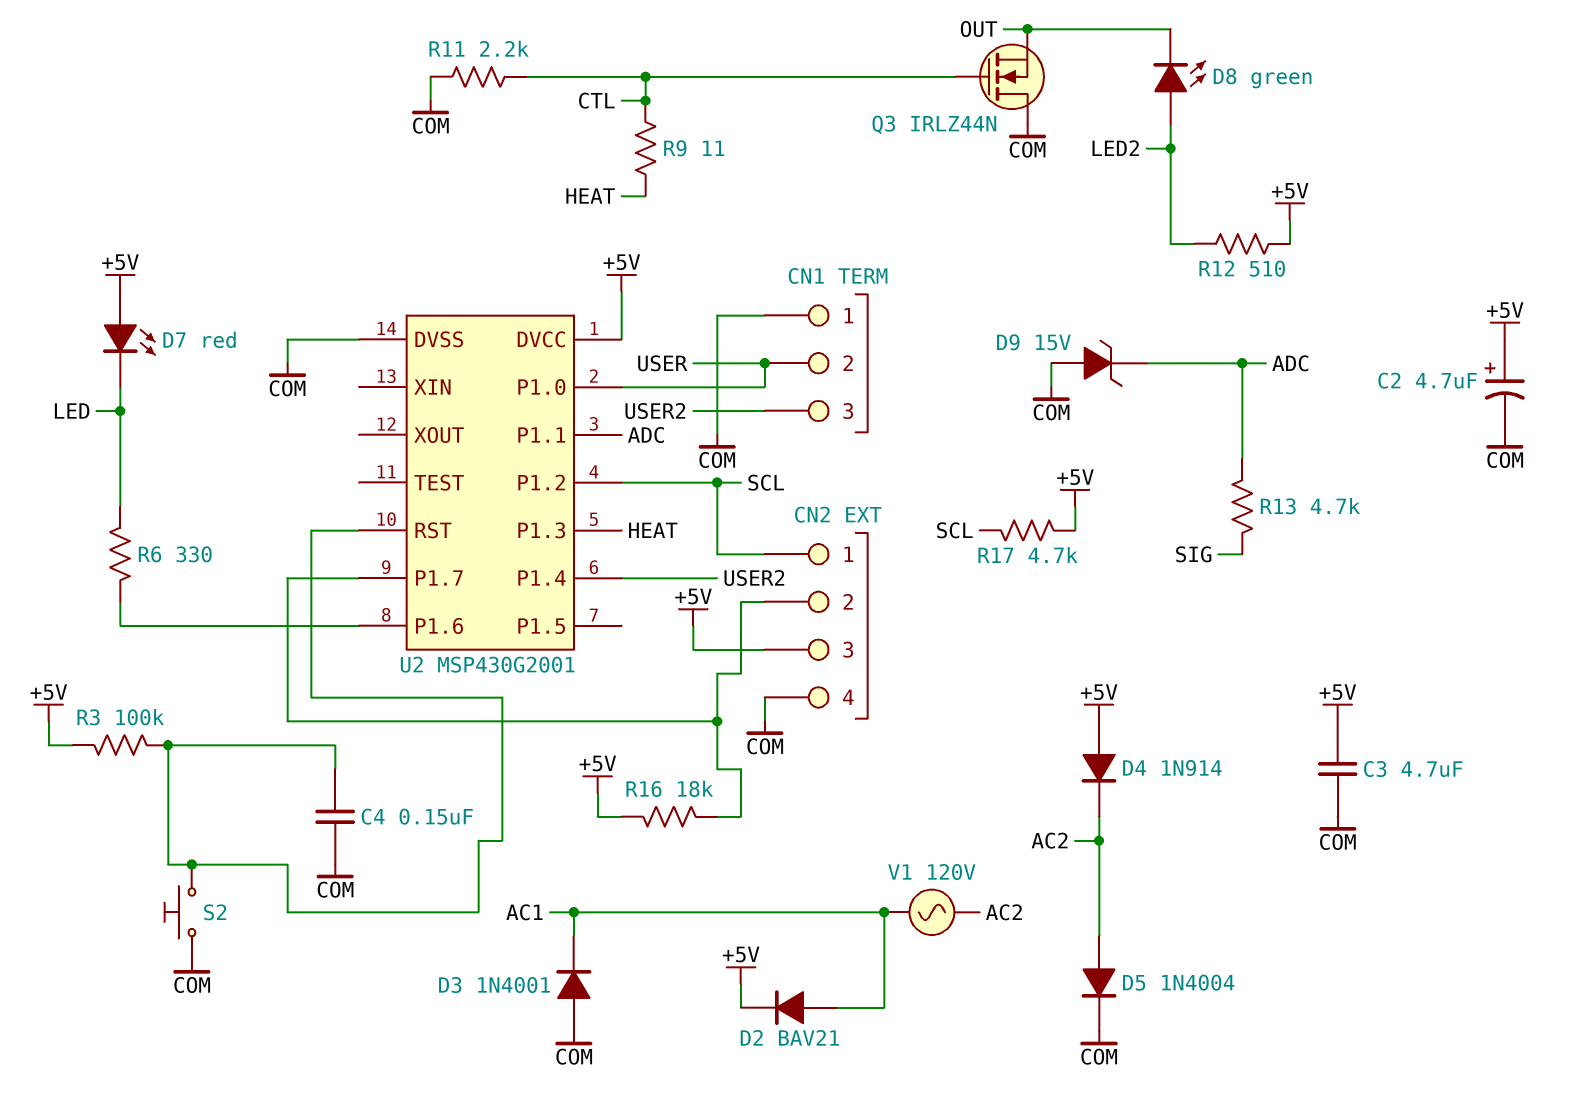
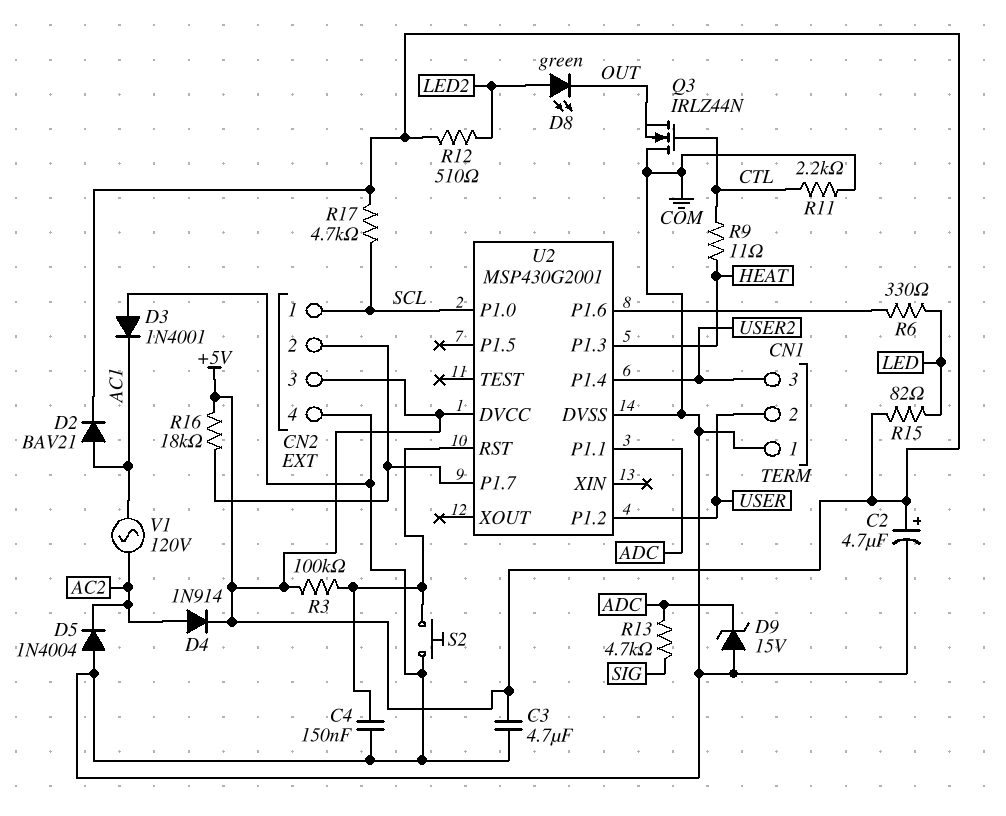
D4: diode 1N914 (A +5V, K AC2) -> diode 1N914 (A AC2, K +5V)
D5: diode 1N4004 (A AC2, K COM) -> diode 1N4004 (A COM, K AC2)
D7: LED red (A +5V, K LED) -> none
R15: none -> 82 (+5V, LED)
U2 pin P1.0: USER -> SCL
U2 pin P1.2: SCL -> USER

